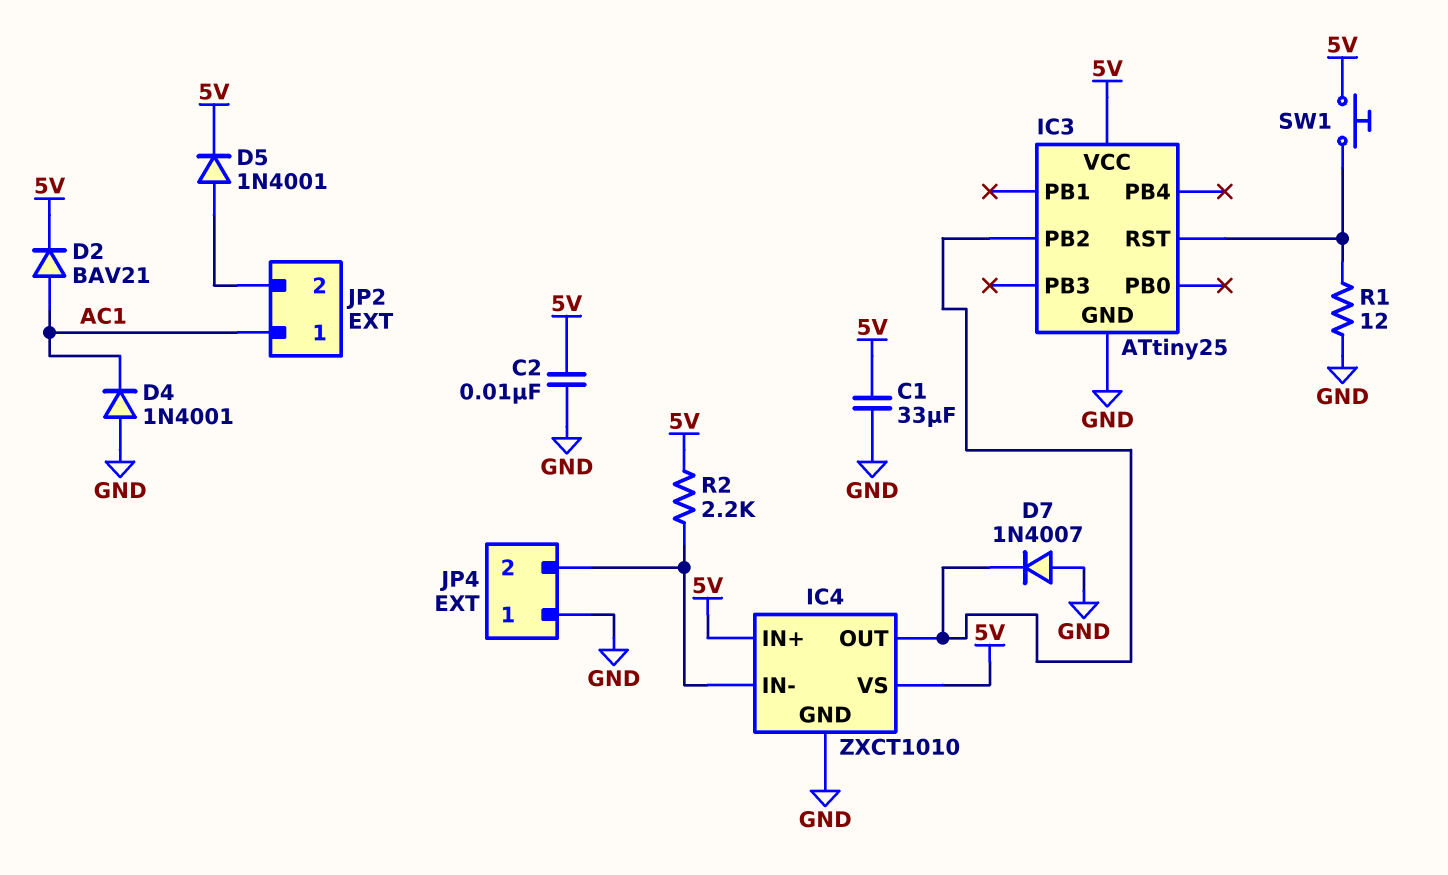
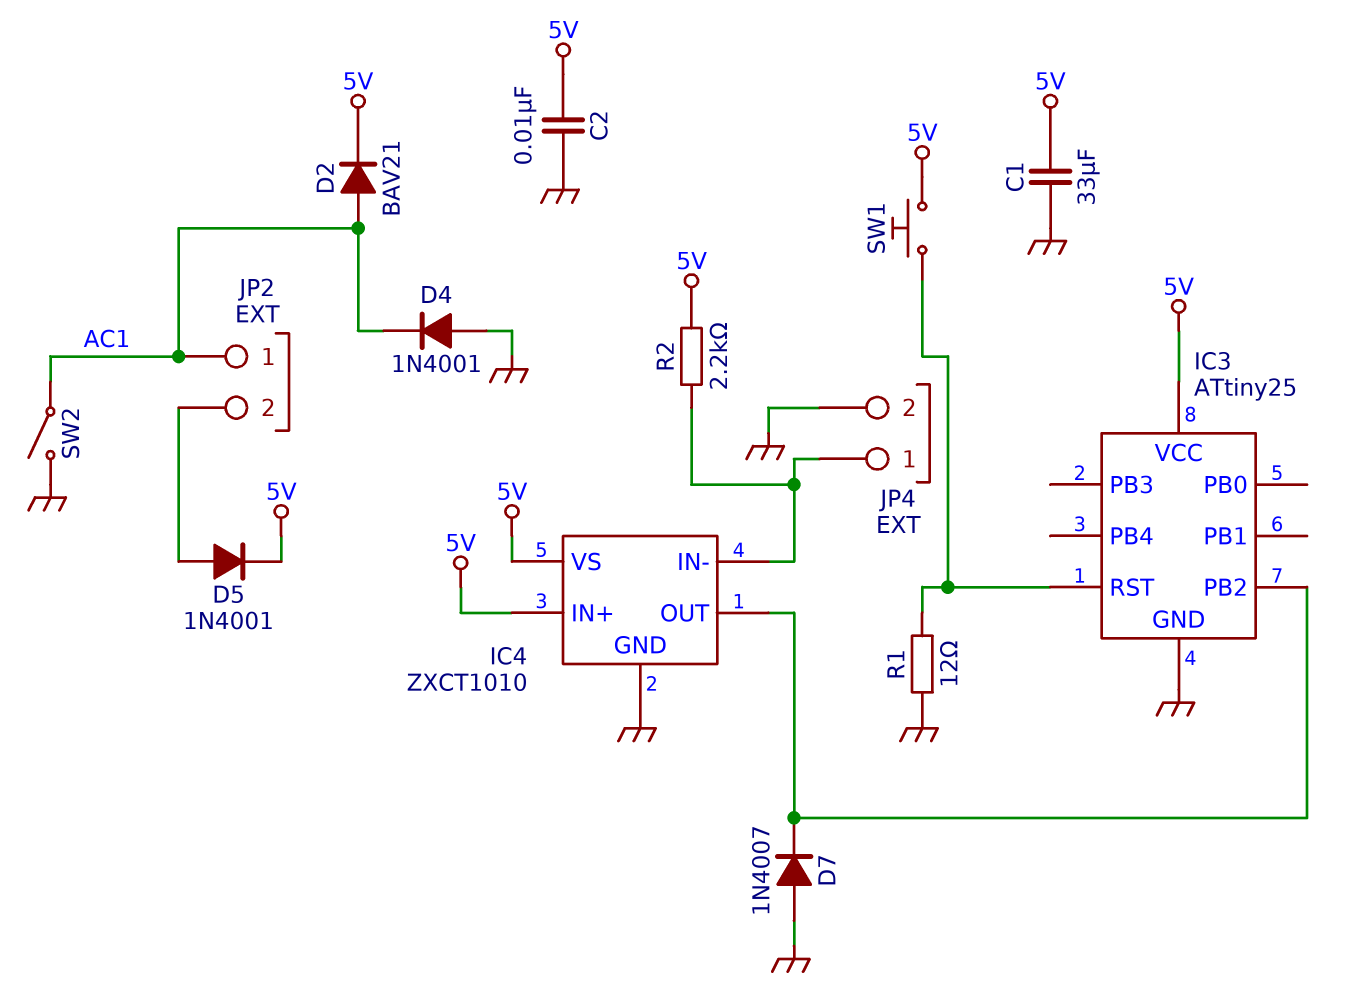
JP4 pin 1: GND -> IC4/IN-
JP4 pin 2: IC4/IN- -> GND
SW2: none -> switch (AC1, GND)

